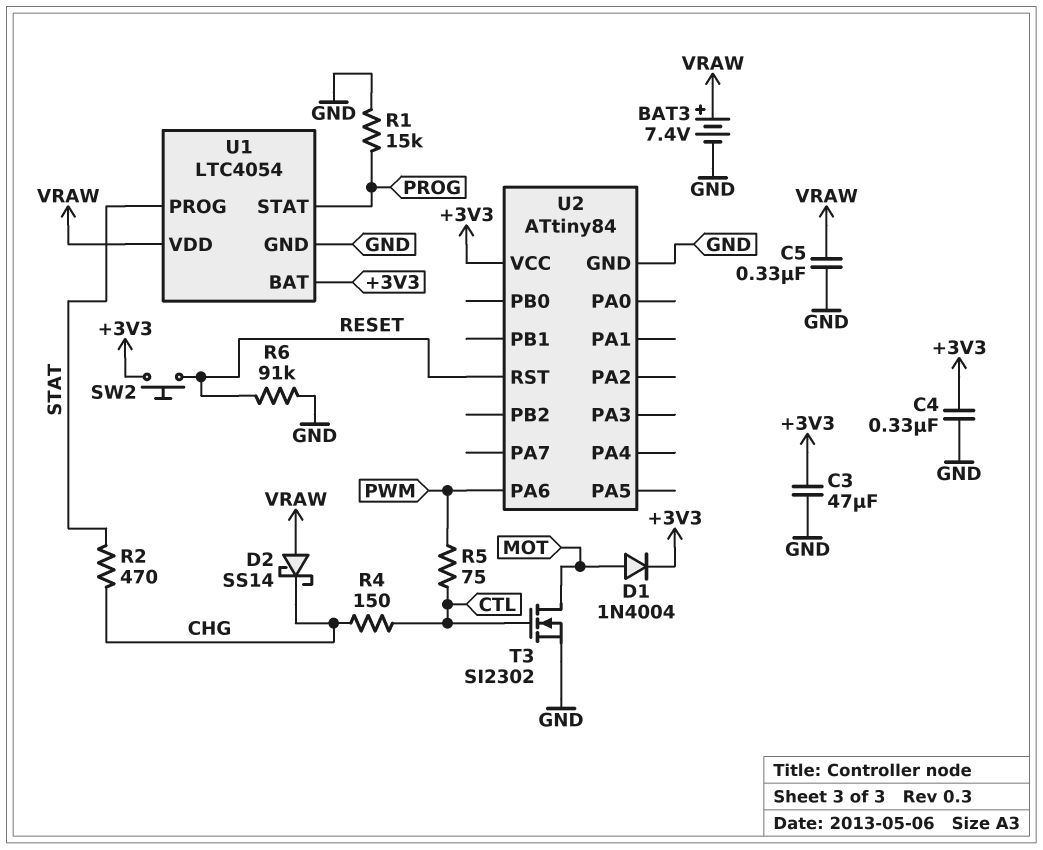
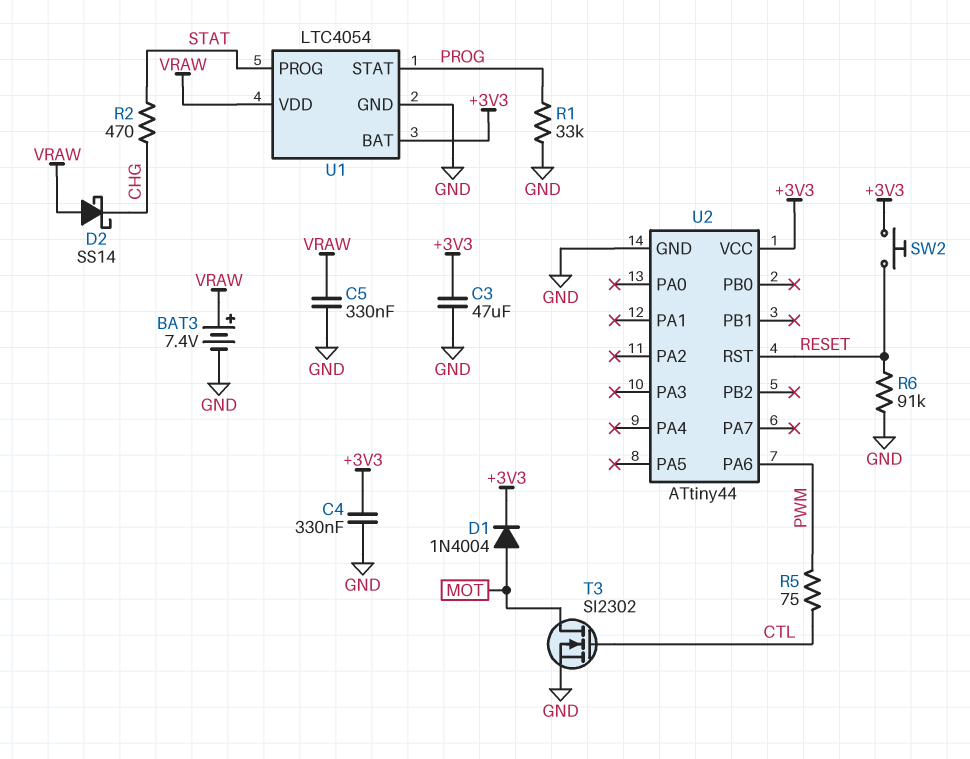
R1: 15k (GND, PROG) -> 33k (GND, PROG)
R4: 150 (CHG, CTL) -> none
U2: ATtiny84 -> ATtiny44

